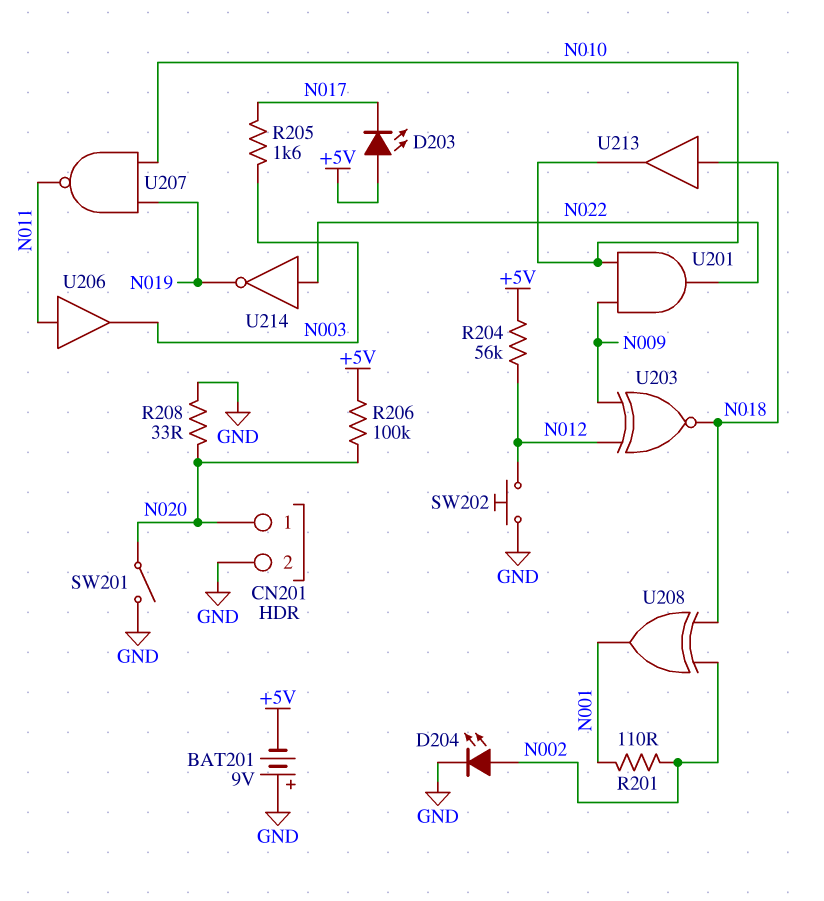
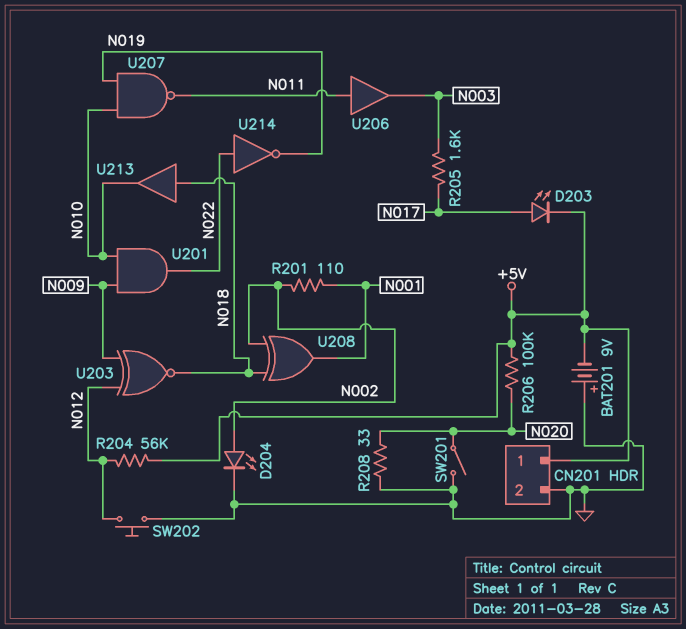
CN201 pin 1: N020 -> +5V
D203: LED (A +5V, K N017) -> LED (A N017, K +5V)

